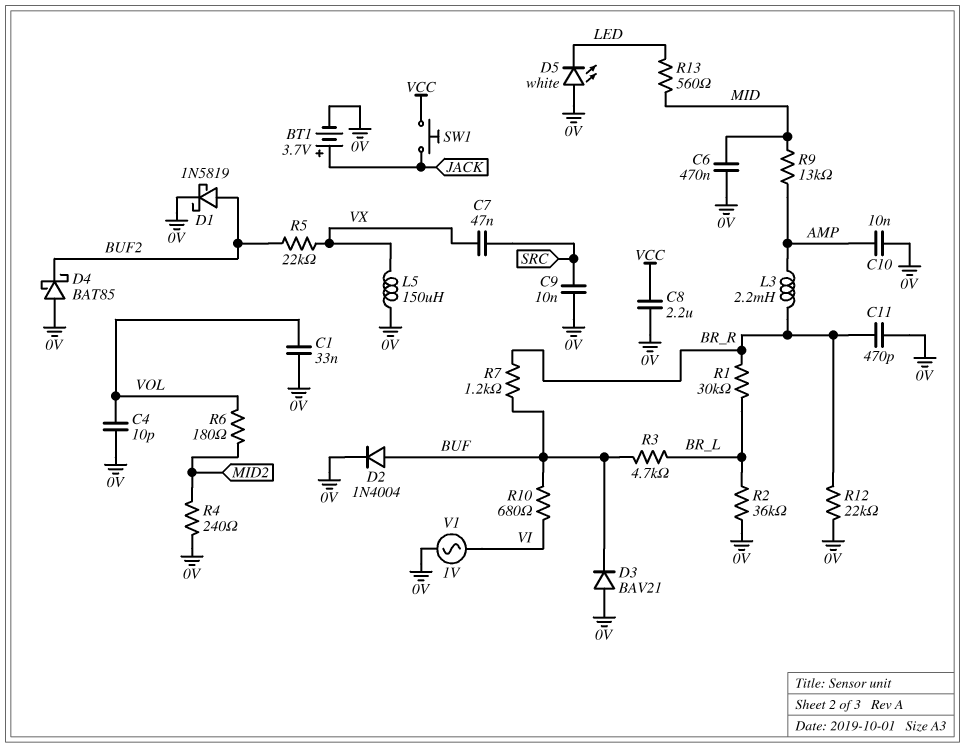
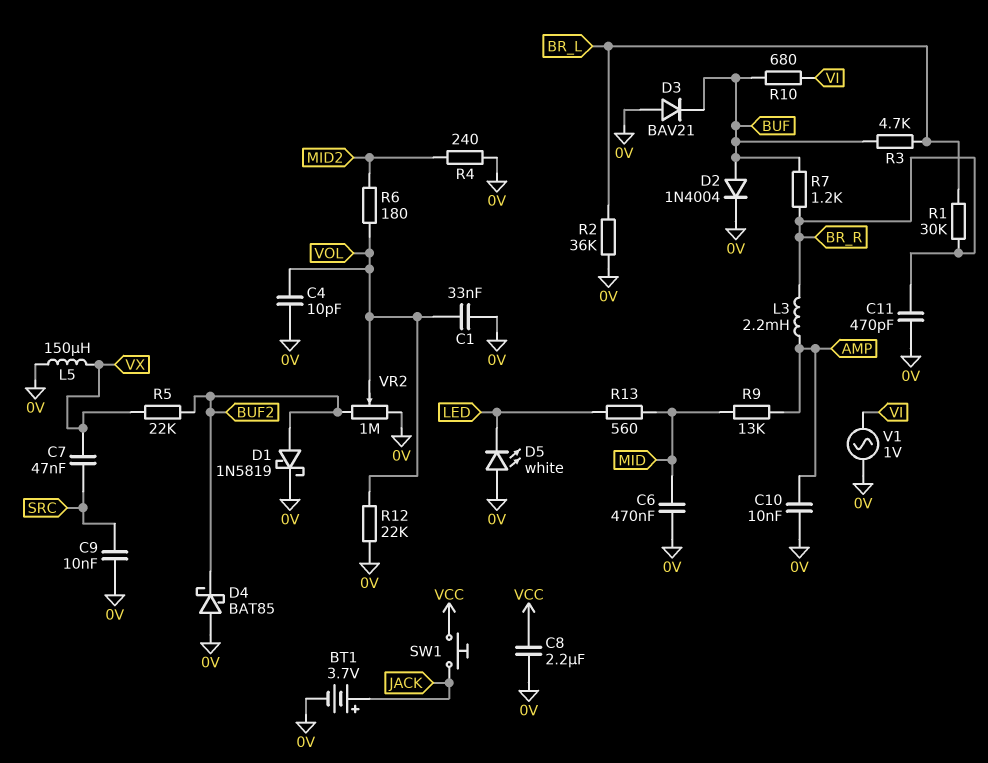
R12: 22k (0V, BR_R) -> 22k (0V, VOL)
VR2: none -> 1M (0V, BUF2, wiper VOL)

